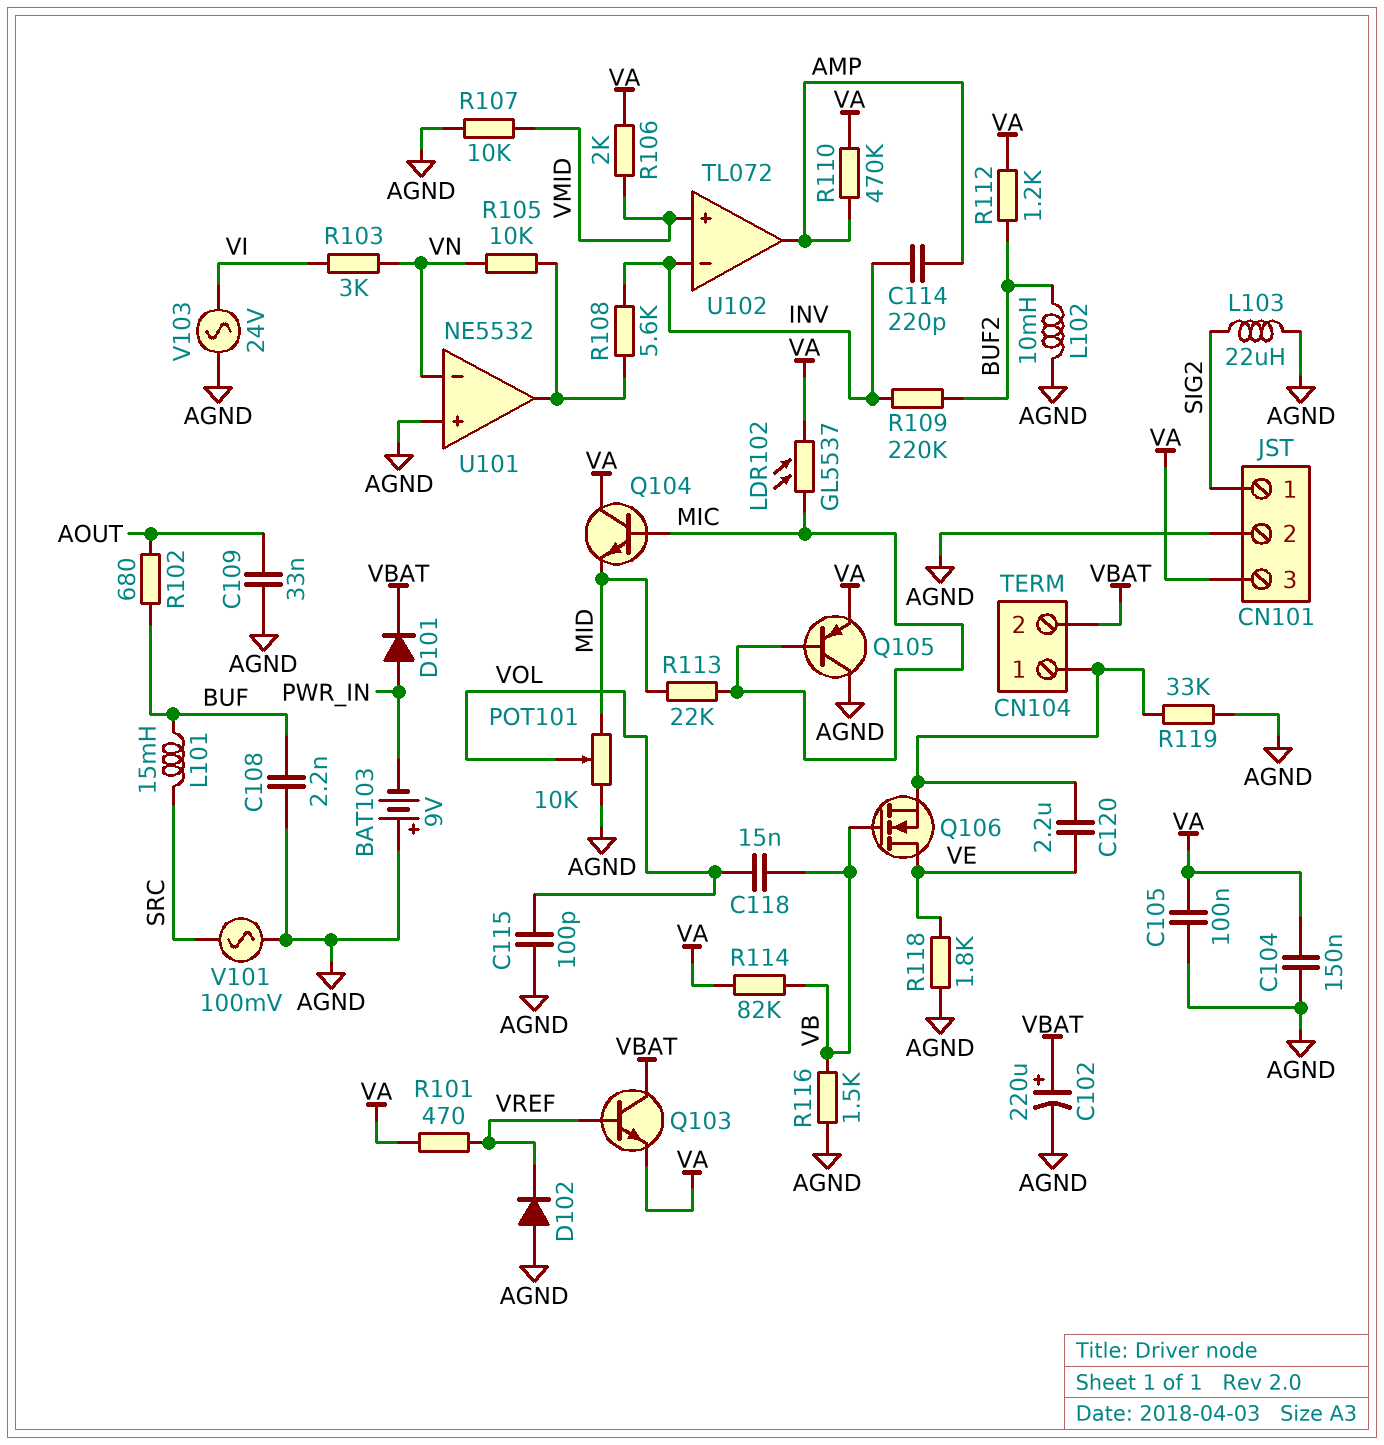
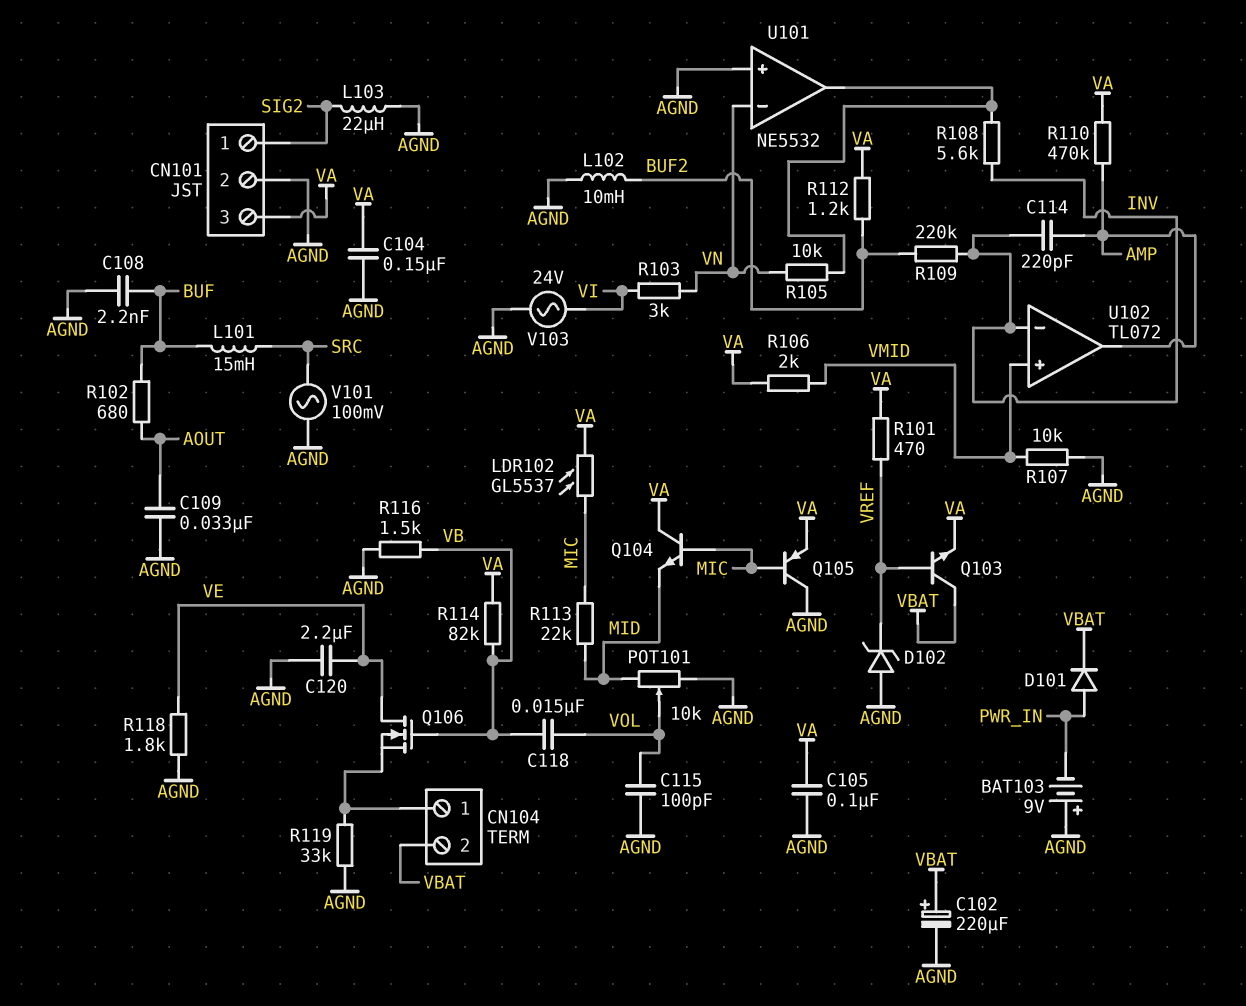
C120: 2.2uF (CN104/1, VE) -> 2.2uF (AGND, VE)
D102: diode (A AGND, K VREF) -> zener (A AGND, K VREF)

